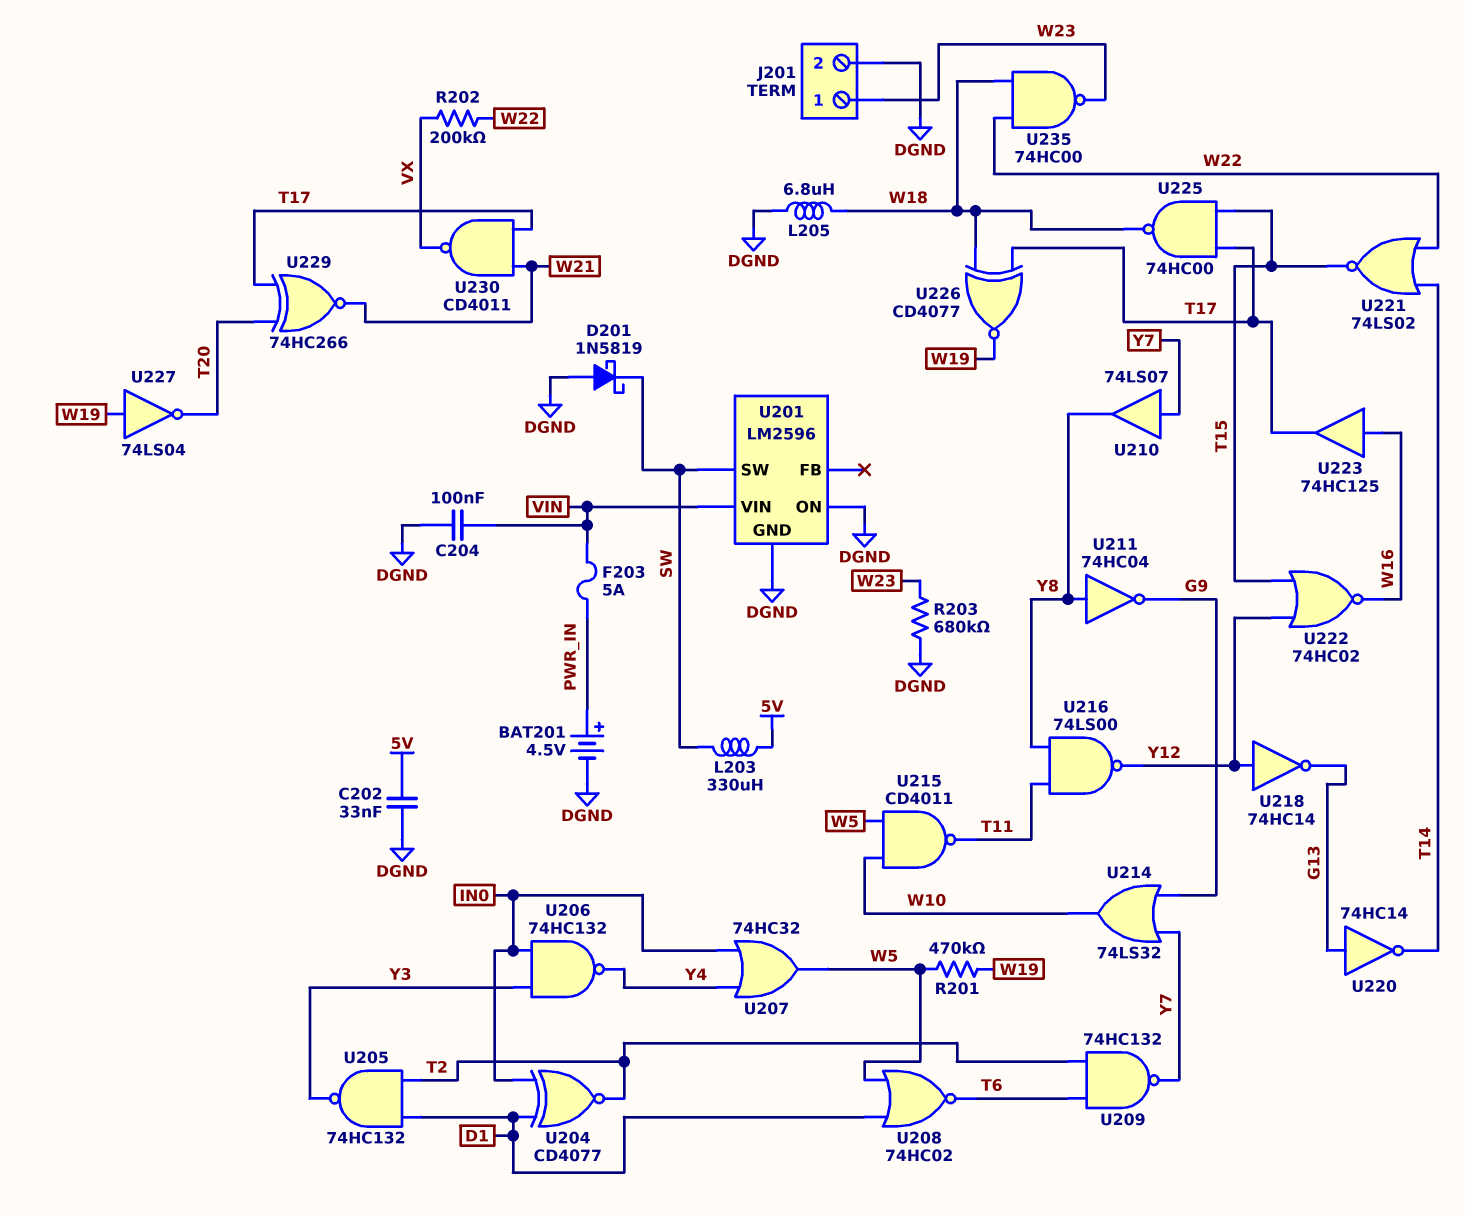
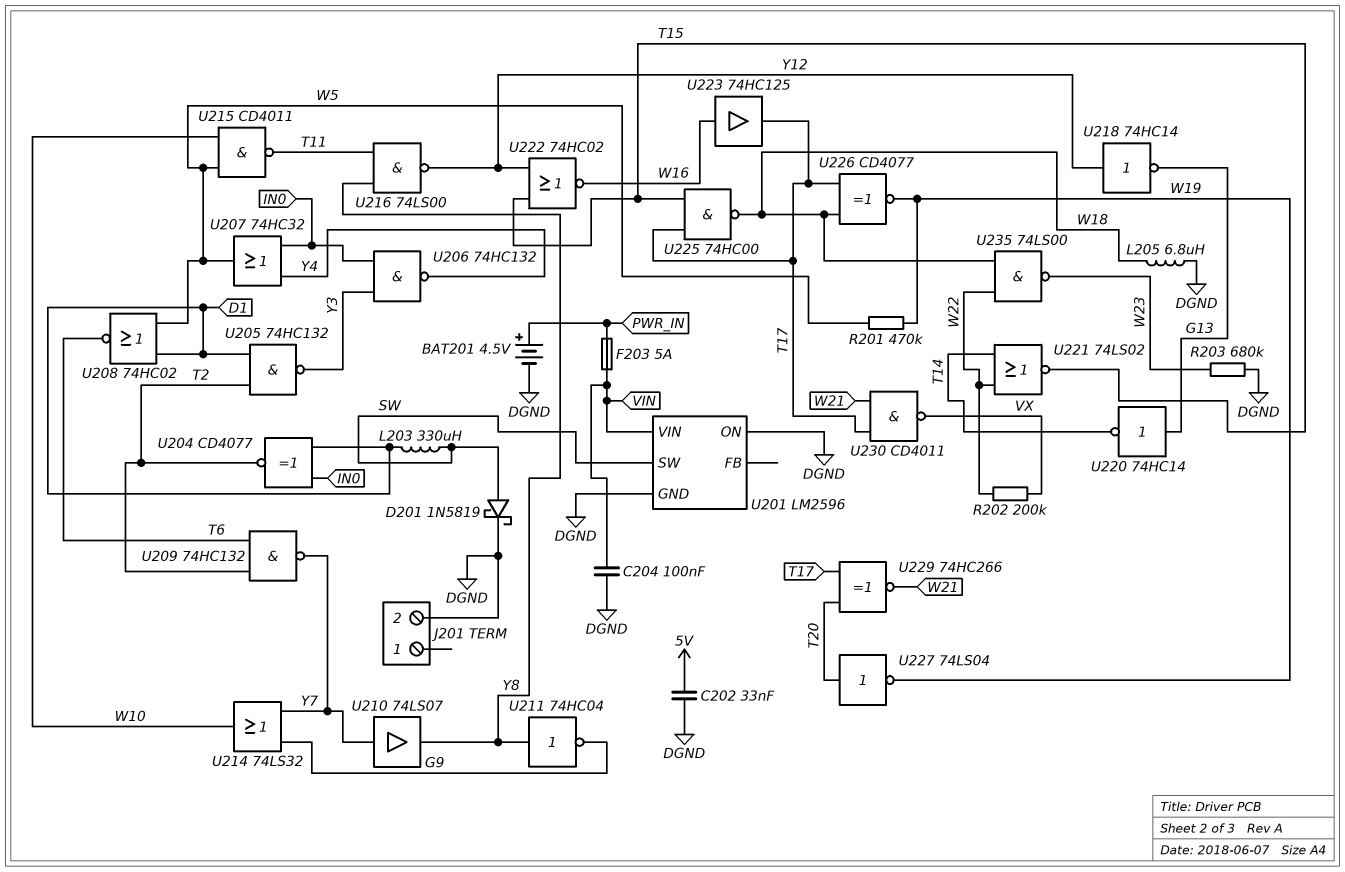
D201: schottky 1N5819 (A DGND, K SW) -> schottky 1N5819 (A SW, K DGND)
J201 pin 1: W23 -> none
L203: 330uH (5V, SW) -> 330uH (D1, SW)
U227: NOT 74LS04 (in W19, out T20) -> NOT 74LS04 (in T20, out W19)
U235: NAND 74HC00 (in W18, in W22, out W23) -> NAND 74LS00 (in W18, in W22, out W23)

